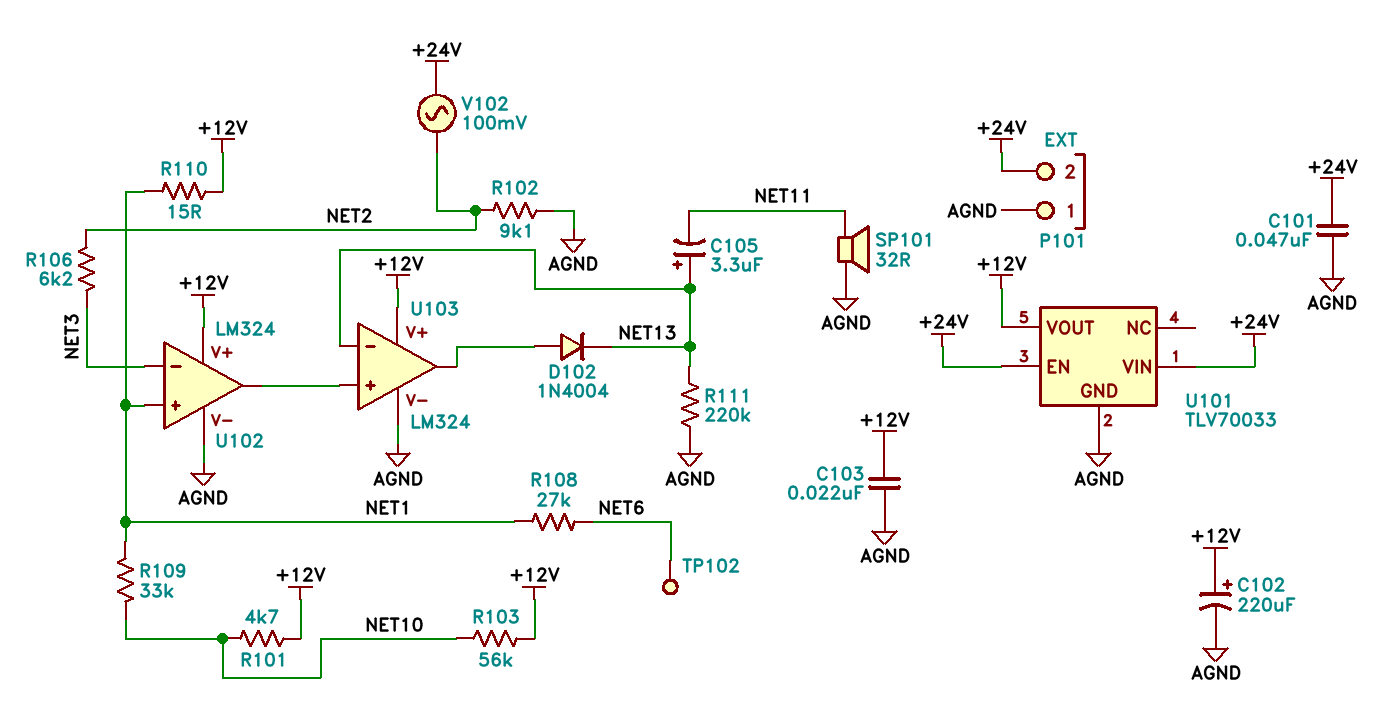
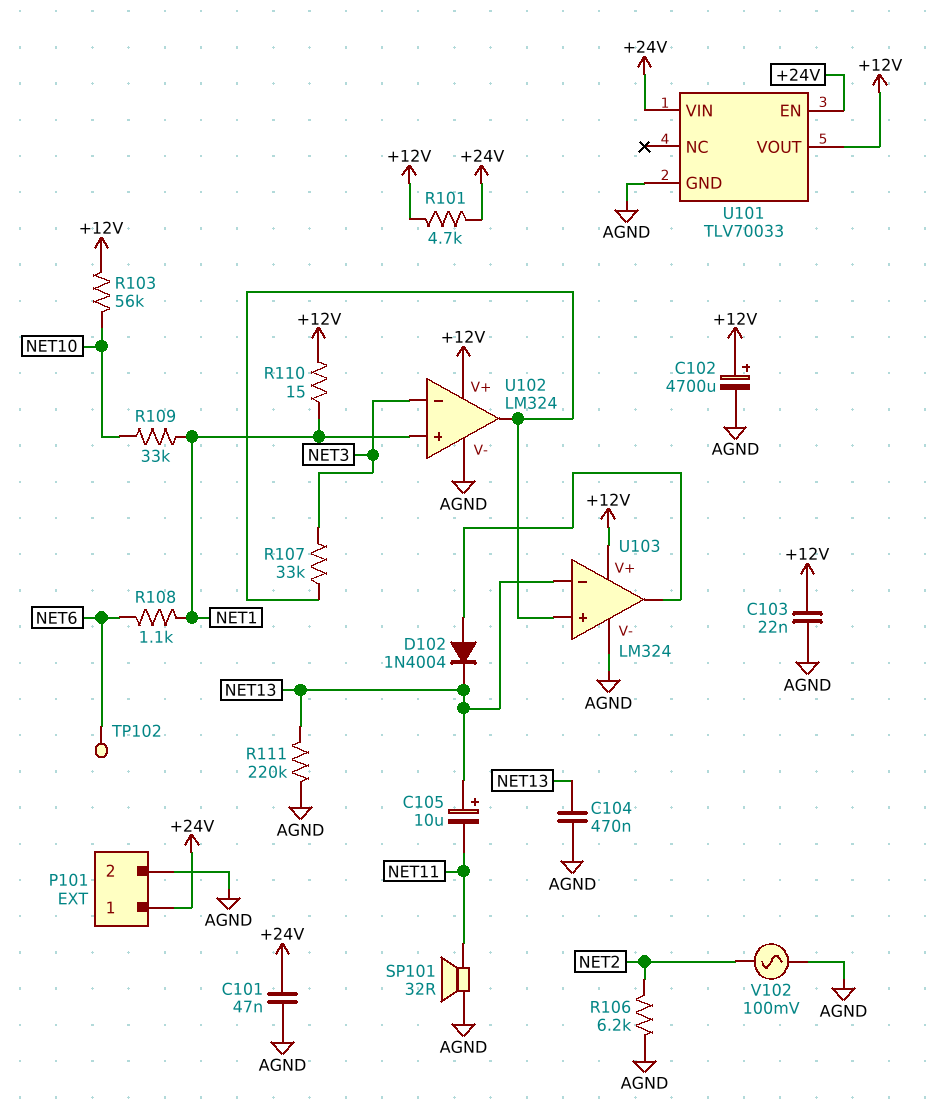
C102: 220uF (plus +12V, minus AGND) -> 4700uF (plus +12V, minus AGND)
C104: none -> 470nF (AGND, NET13)
C105: 3.3uF (plus NET13, minus NET11) -> 10uF (plus NET13, minus NET11)
P101 pin 1: AGND -> +24V
P101 pin 2: +24V -> AGND
R101: 4.7k (+12V, NET10) -> 4.7k (+12V, +24V)
R102: 9.1k (AGND, NET2) -> none
R106: 6.2k (NET2, NET3) -> 6.2k (AGND, NET2)
R107: none -> 33k (NET3, U102/out)
R108: 27k (NET1, NET6) -> 1.1k (NET1, NET6)
V102: AC 100mV (+24V, NET2) -> AC 100mV (AGND, NET2)

